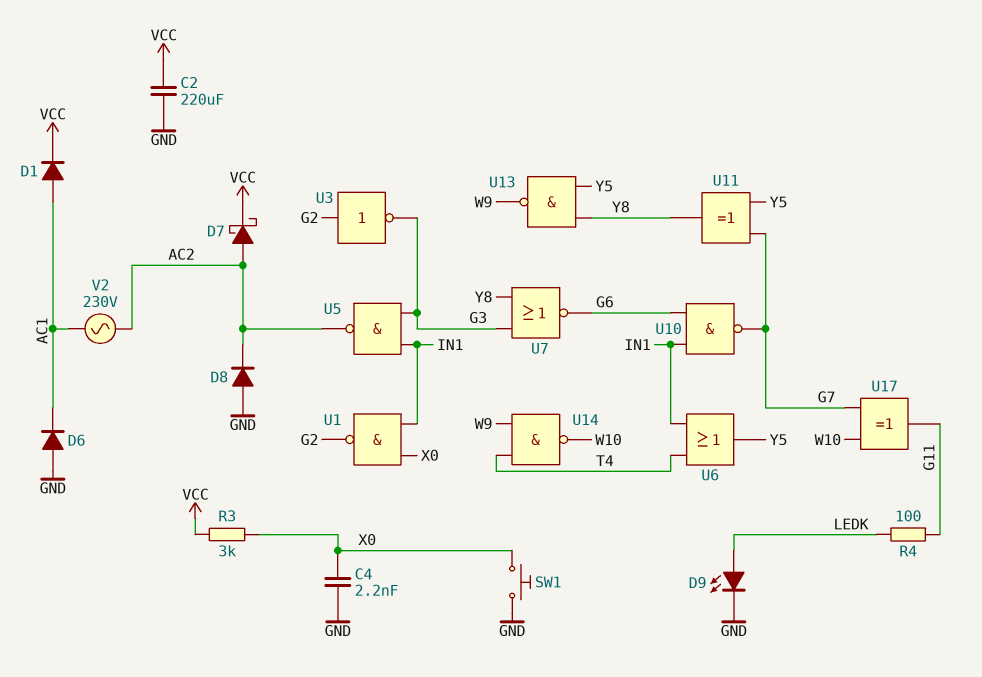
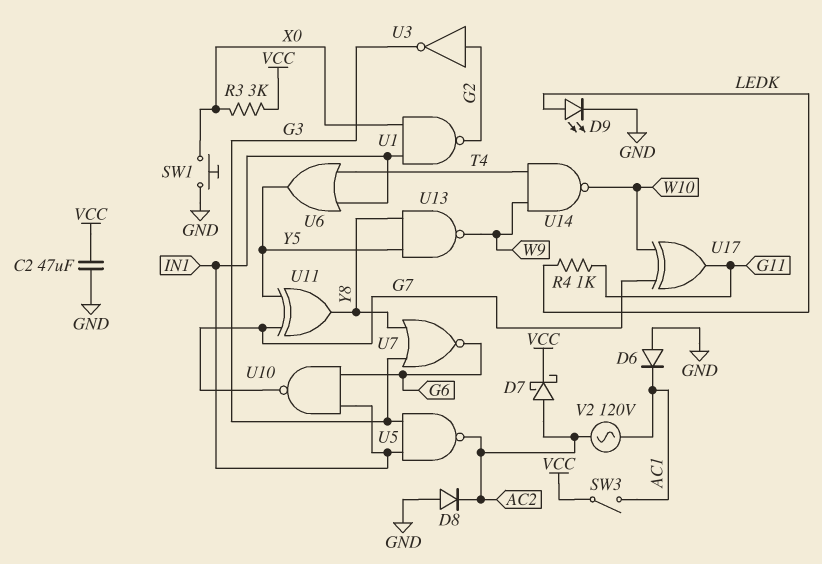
C2: 220uF (GND, VCC) -> 47uF (GND, VCC)
C4: 2.2nF (GND, X0) -> none
D1: diode (A AC1, K VCC) -> none
R4: 100 (G11, LEDK) -> 1k (G11, LEDK)
SW3: none -> switch (AC1, VCC)
V2: AC 230V (AC1, AC2) -> AC 120V (AC1, AC2)

